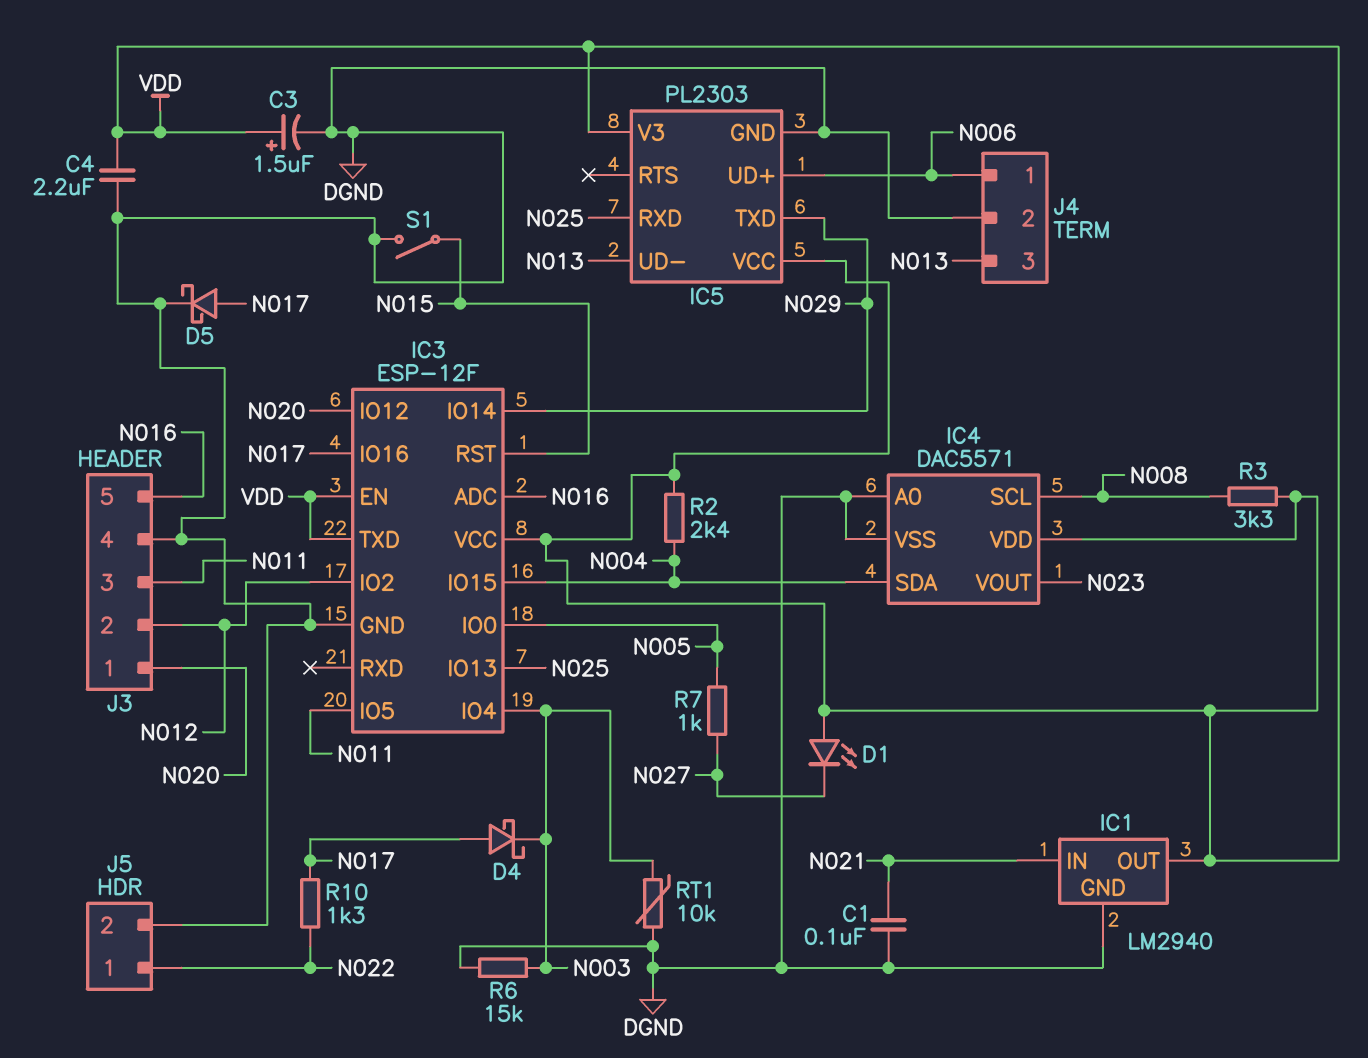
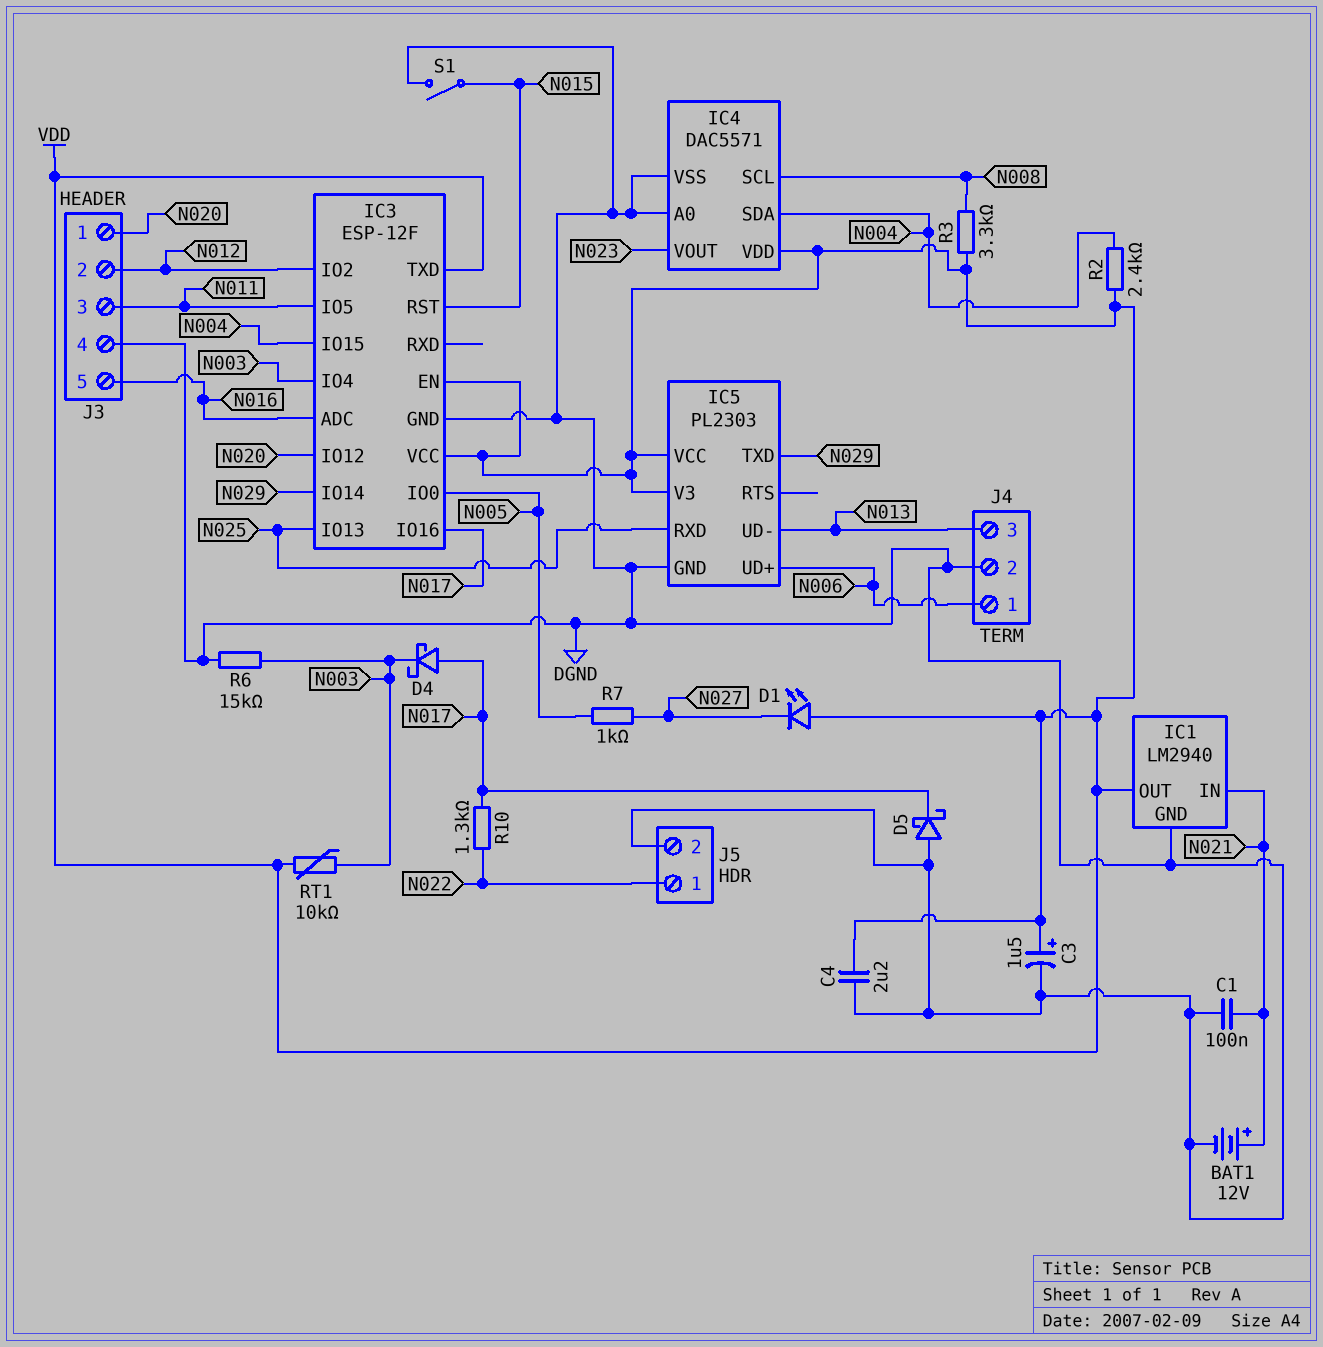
BAT1: none -> 12V (plus N021, minus DGND)
D5: schottky (A N017, K DGND) -> schottky (A DGND, K N017)
RT1: 10k (DGND, N003) -> 10k (N003, VDD)

